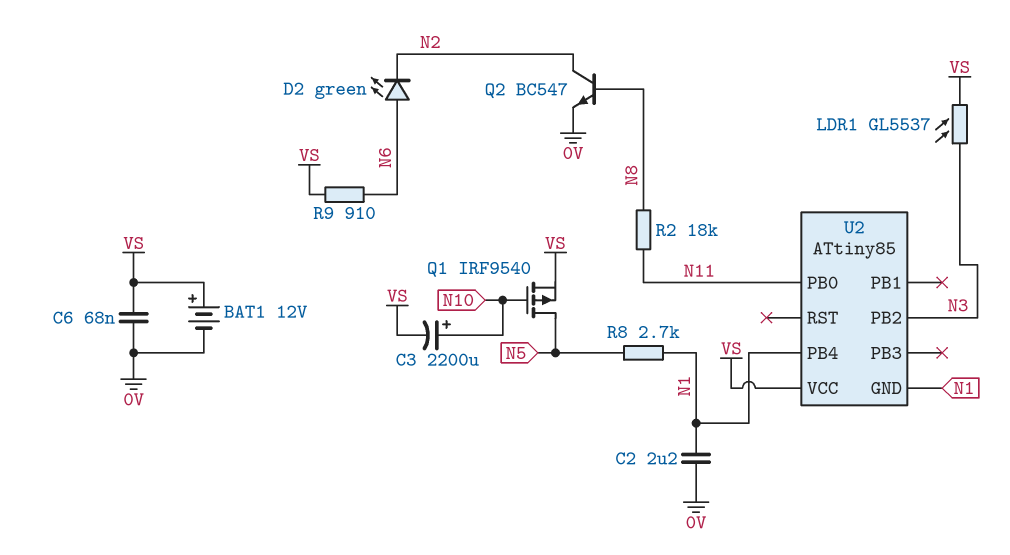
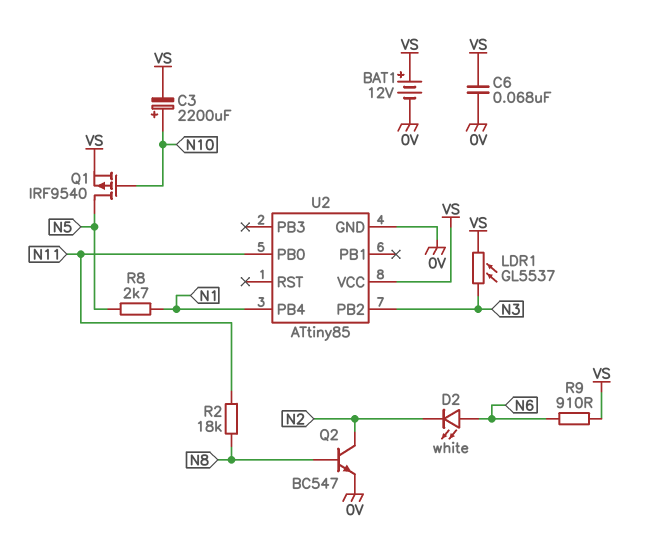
C2: 2.2uF (0V, N1) -> none
D2: LED green (A N6, K N2) -> LED white (A N6, K N2)
U2 pin GND: N1 -> 0V

